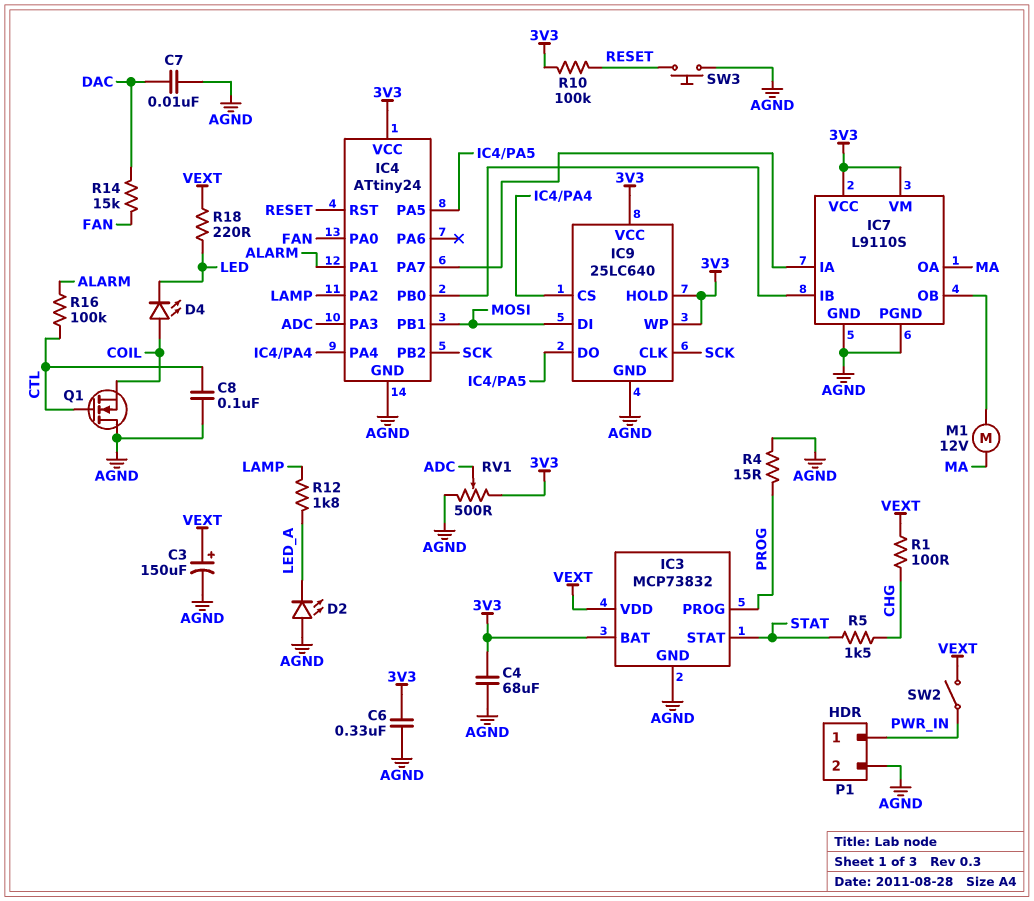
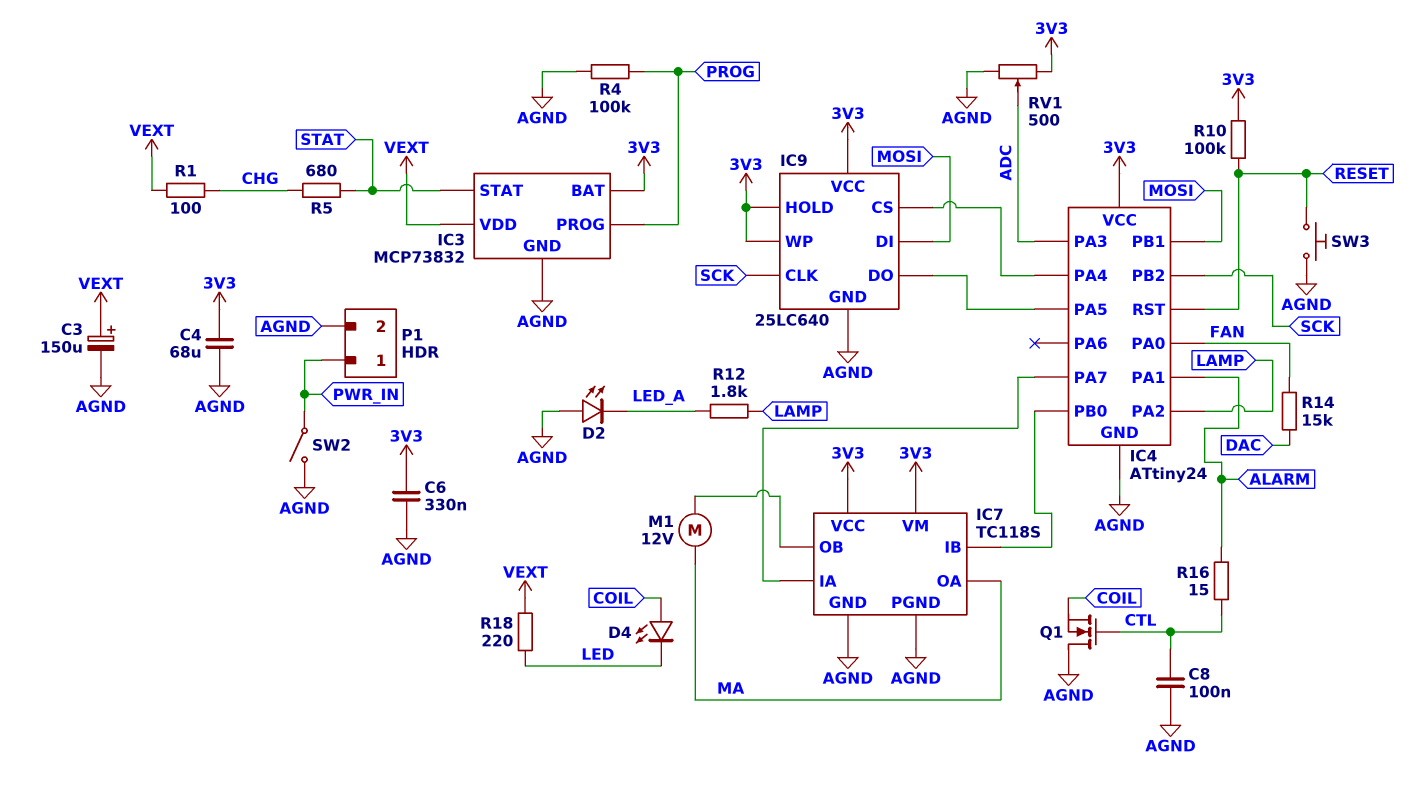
C7: 10nF (AGND, DAC) -> none
IC7: L9110S -> TC118S
R4: 15 (AGND, PROG) -> 100k (AGND, PROG)
R5: 1.5k (CHG, STAT) -> 680 (CHG, STAT)
R16: 100k (ALARM, CTL) -> 15 (ALARM, CTL)
SW2: switch (PWR_IN, VEXT) -> switch (AGND, PWR_IN)

